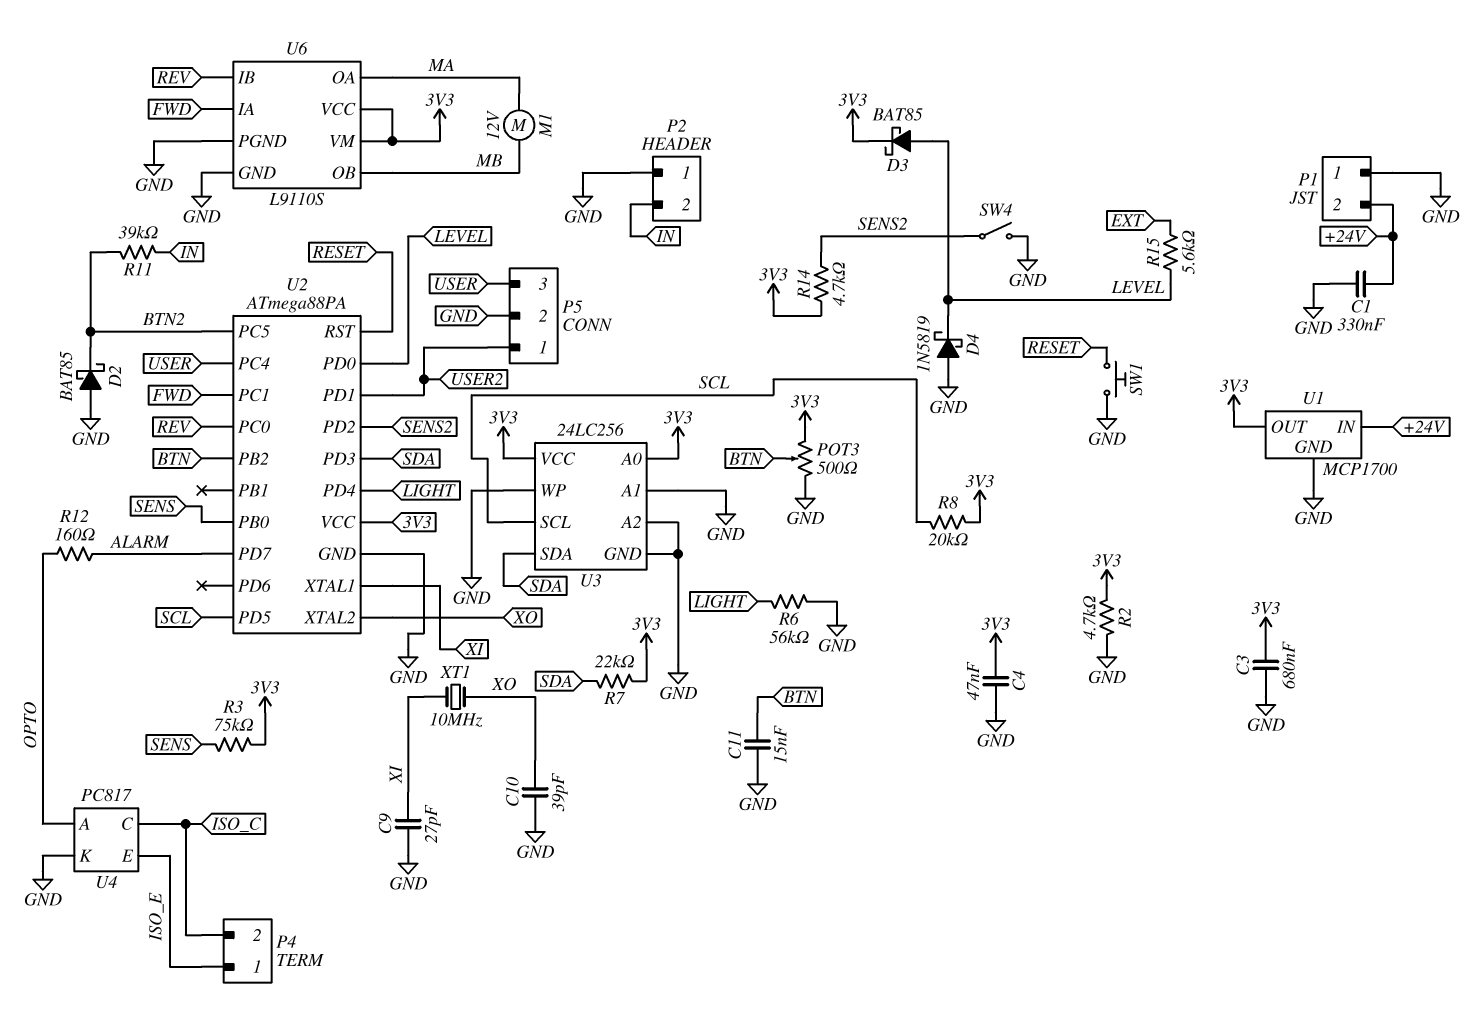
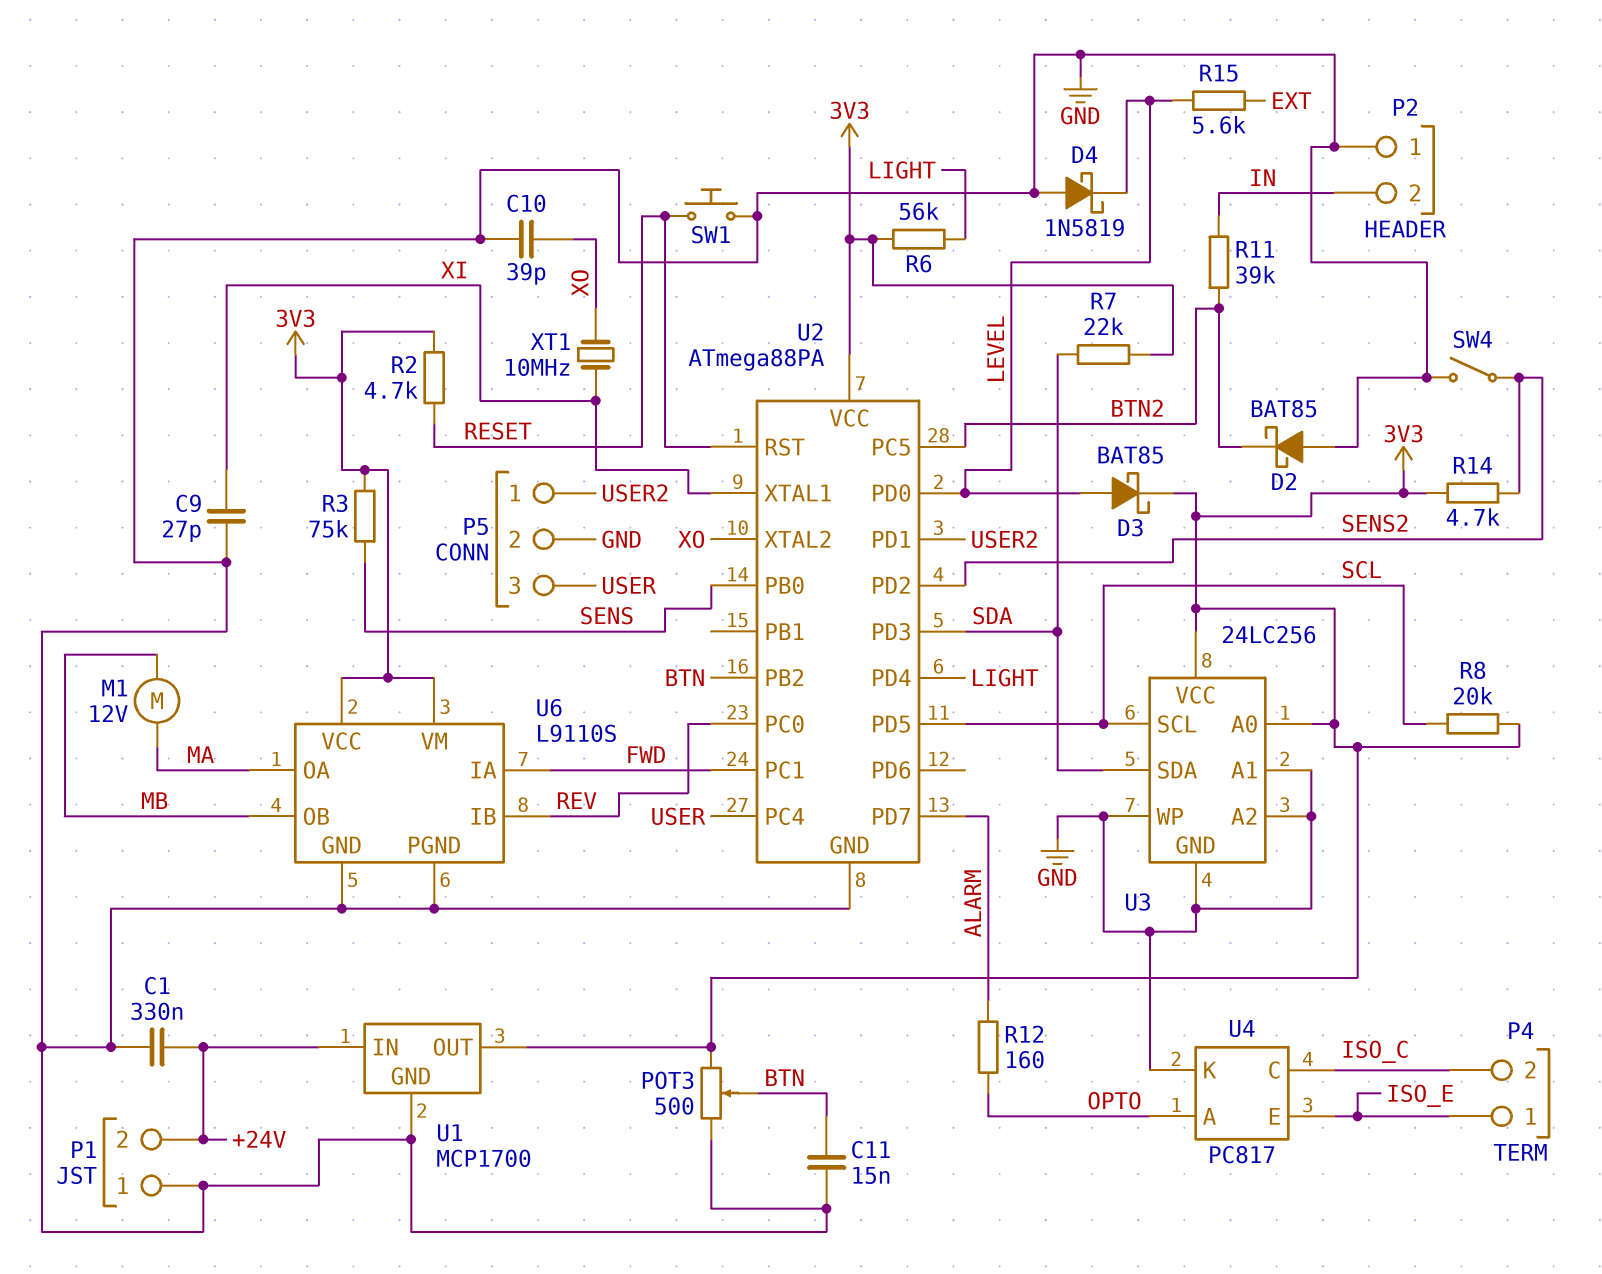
C3: 680nF (3V3, GND) -> none
C4: 47nF (3V3, GND) -> none
R2: 4.7k (3V3, GND) -> 4.7k (3V3, RESET)
R6: 56k (GND, LIGHT) -> 56k (3V3, LIGHT)

